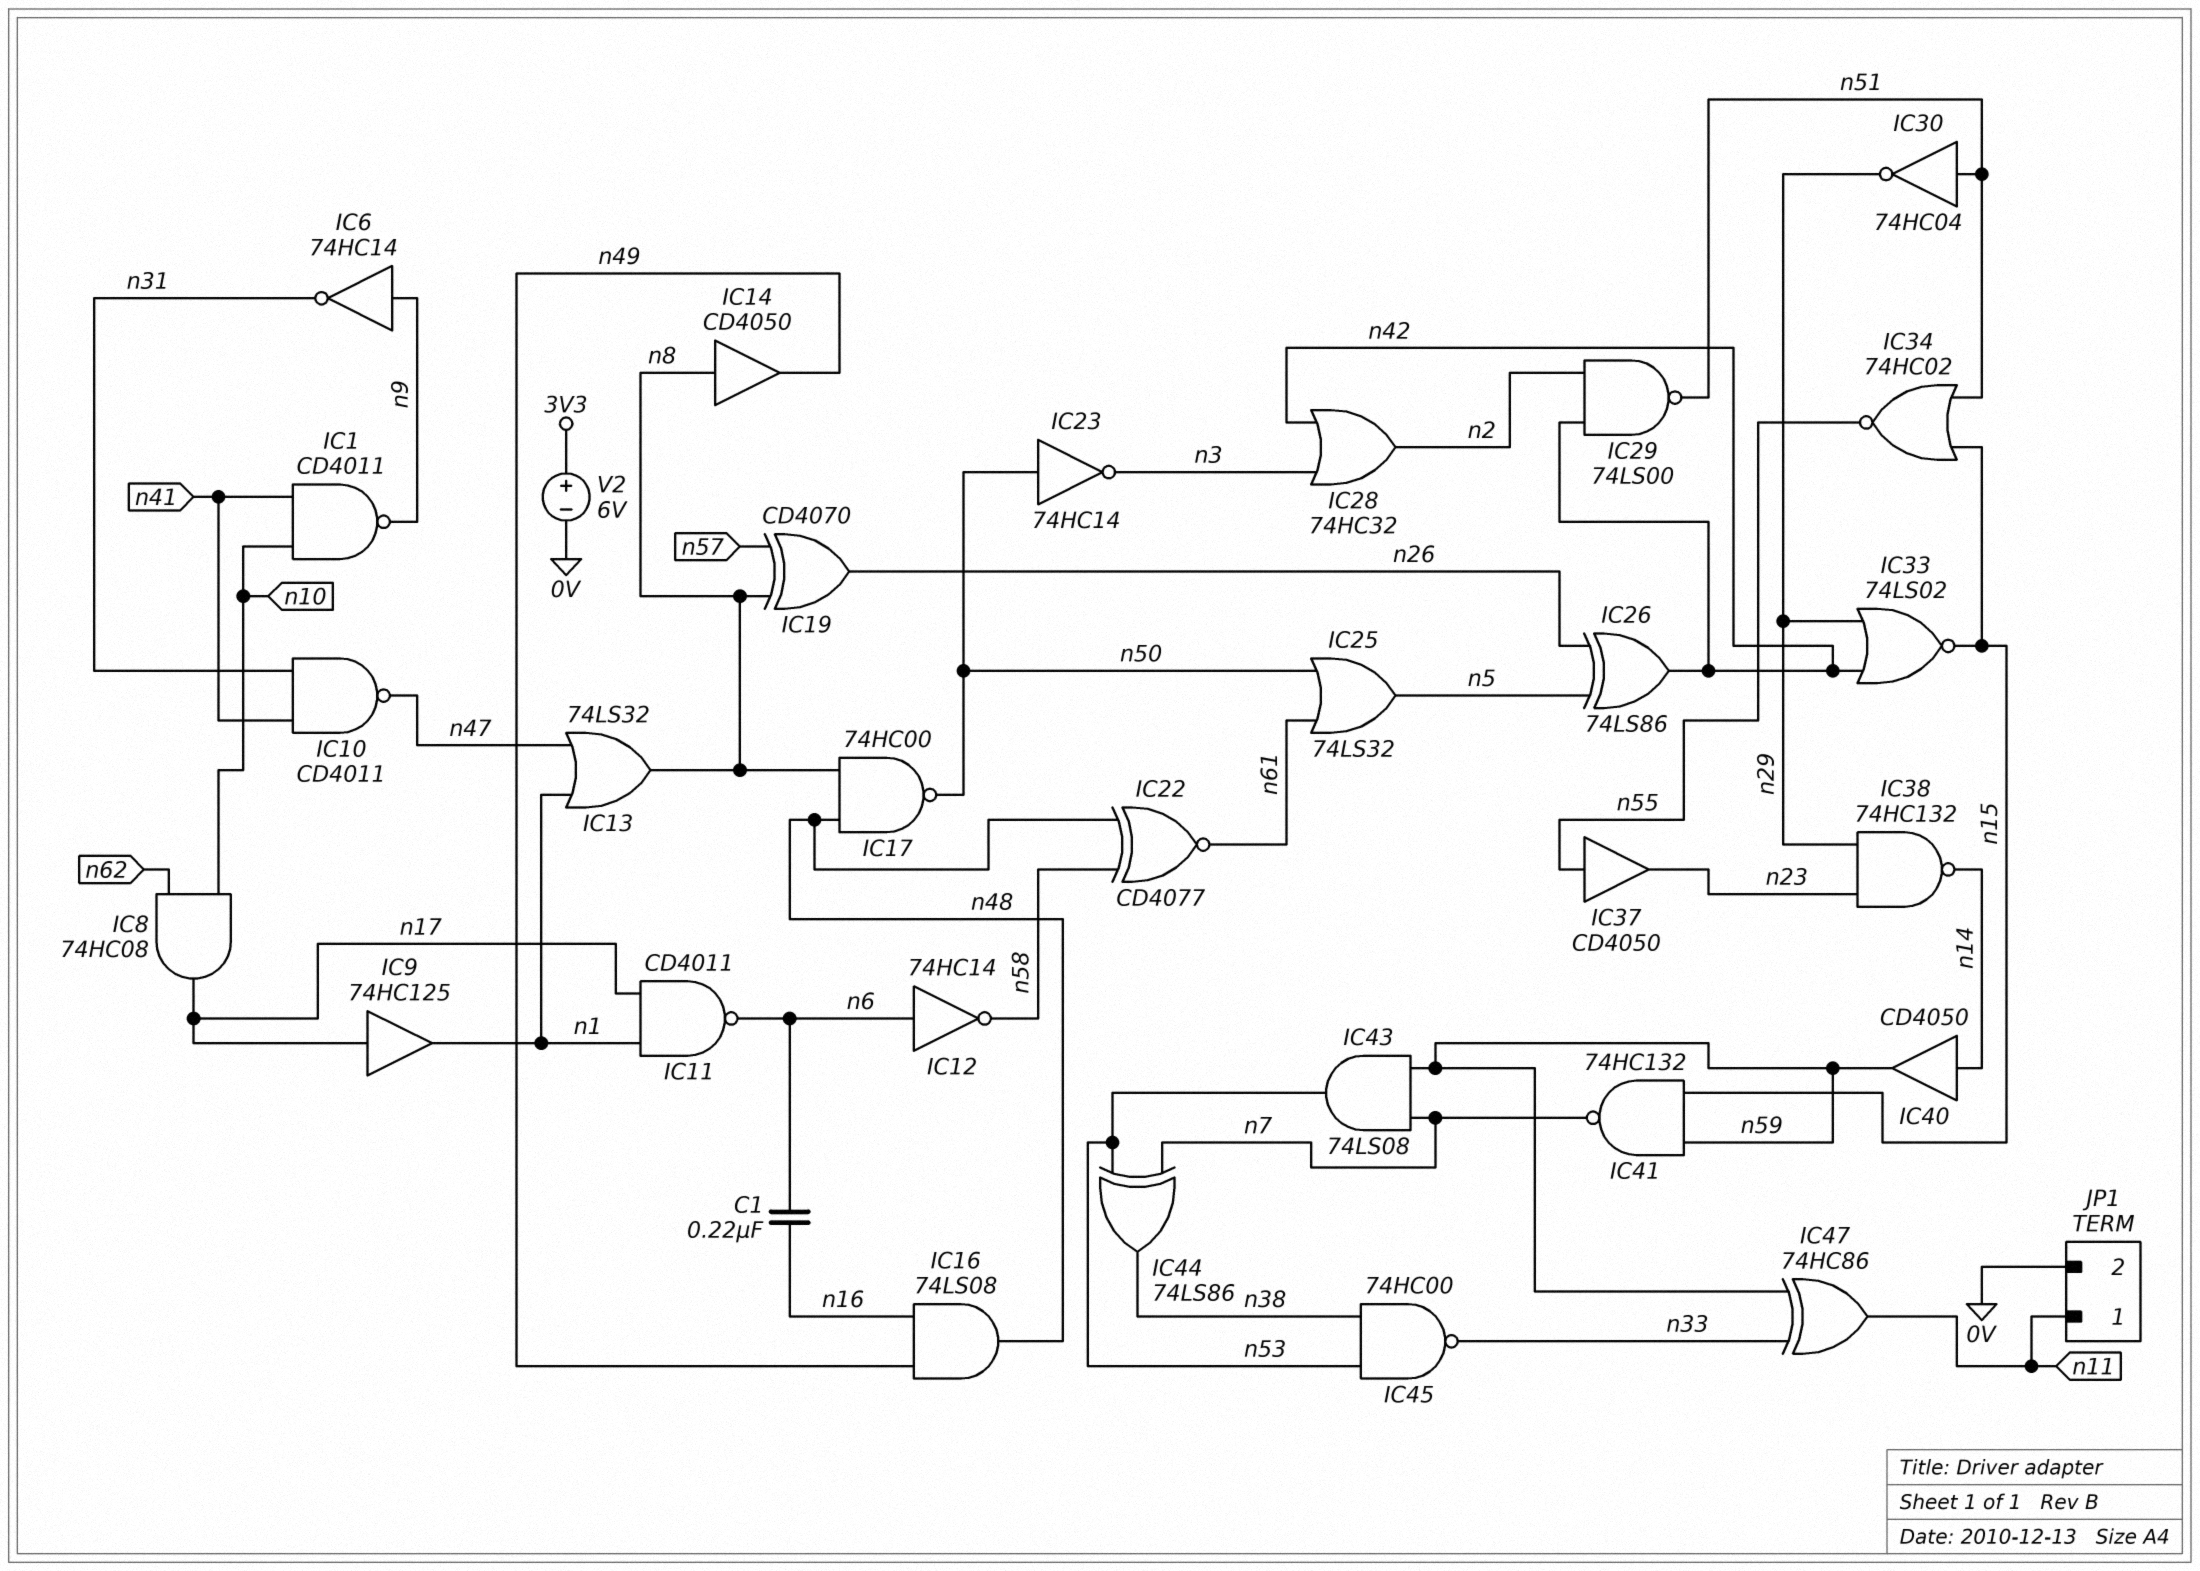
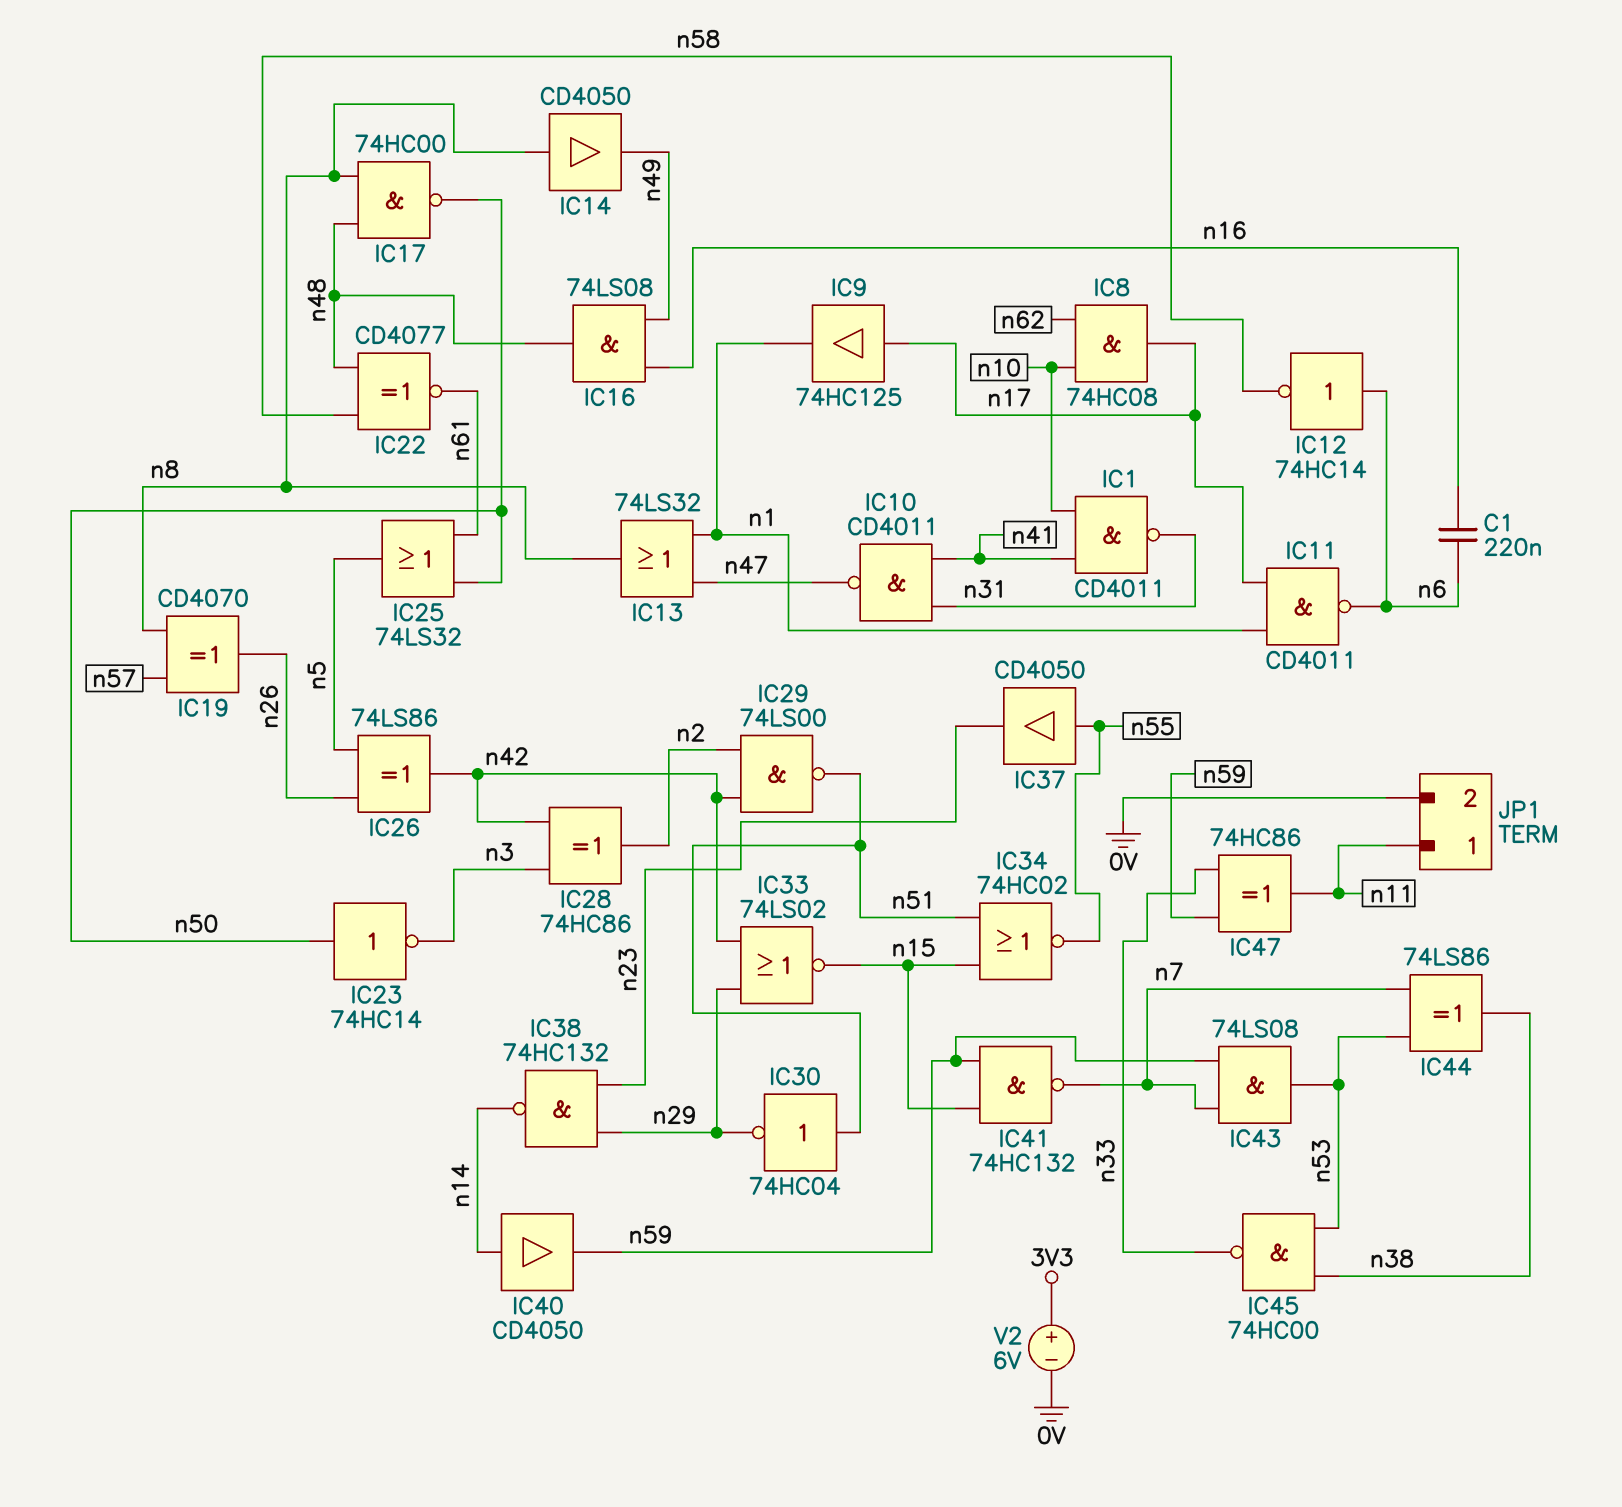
IC1: NAND CD4011 (in n10, in n41, out n9) -> NAND CD4011 (in n10, in n41, out n31)
IC6: NOT 74HC14 (in n9, out n31) -> none
IC28: OR 74HC32 (in n3, in n42, out n2) -> XOR 74HC86 (in n3, in n42, out n2)

